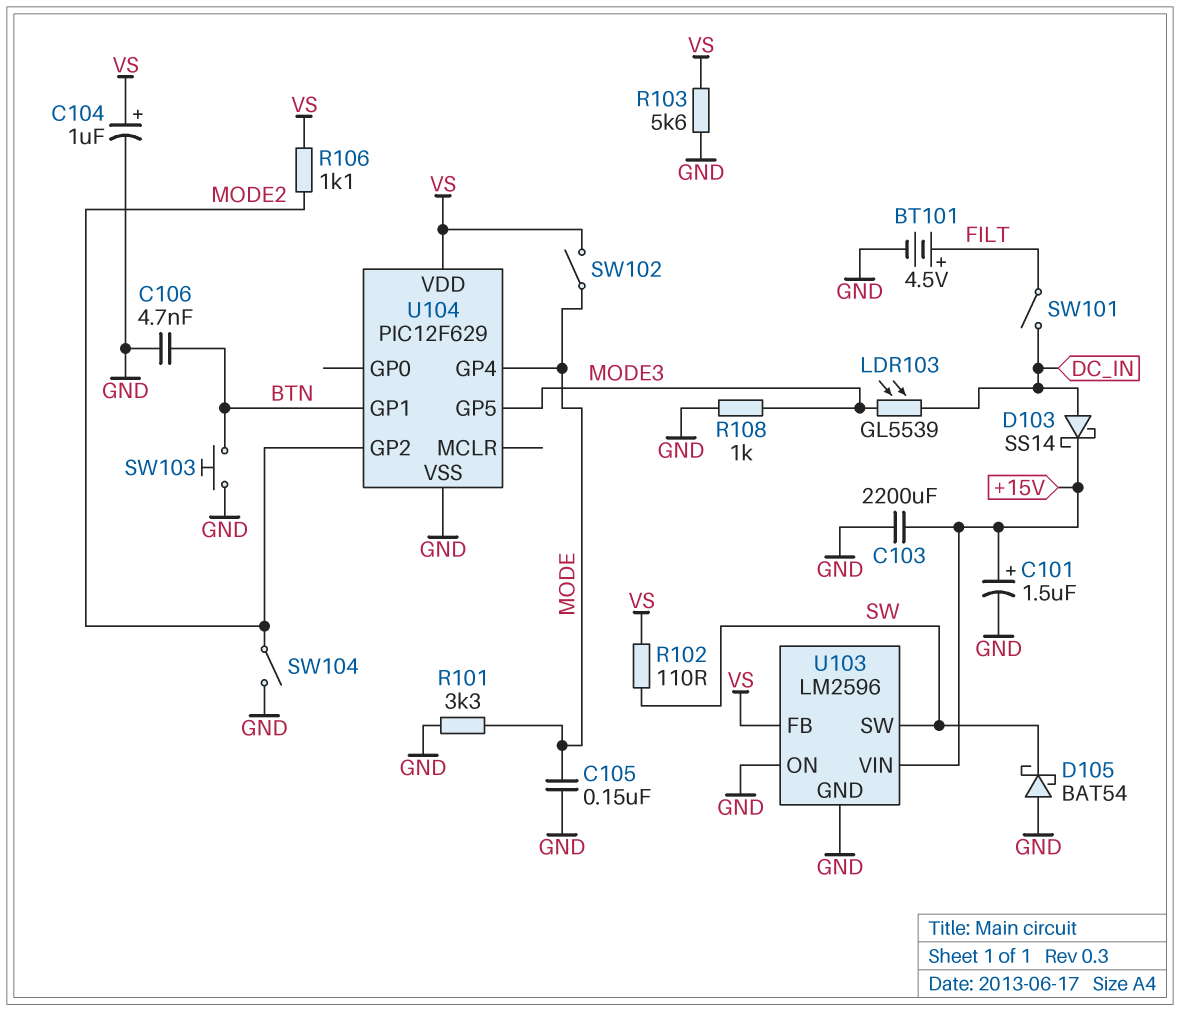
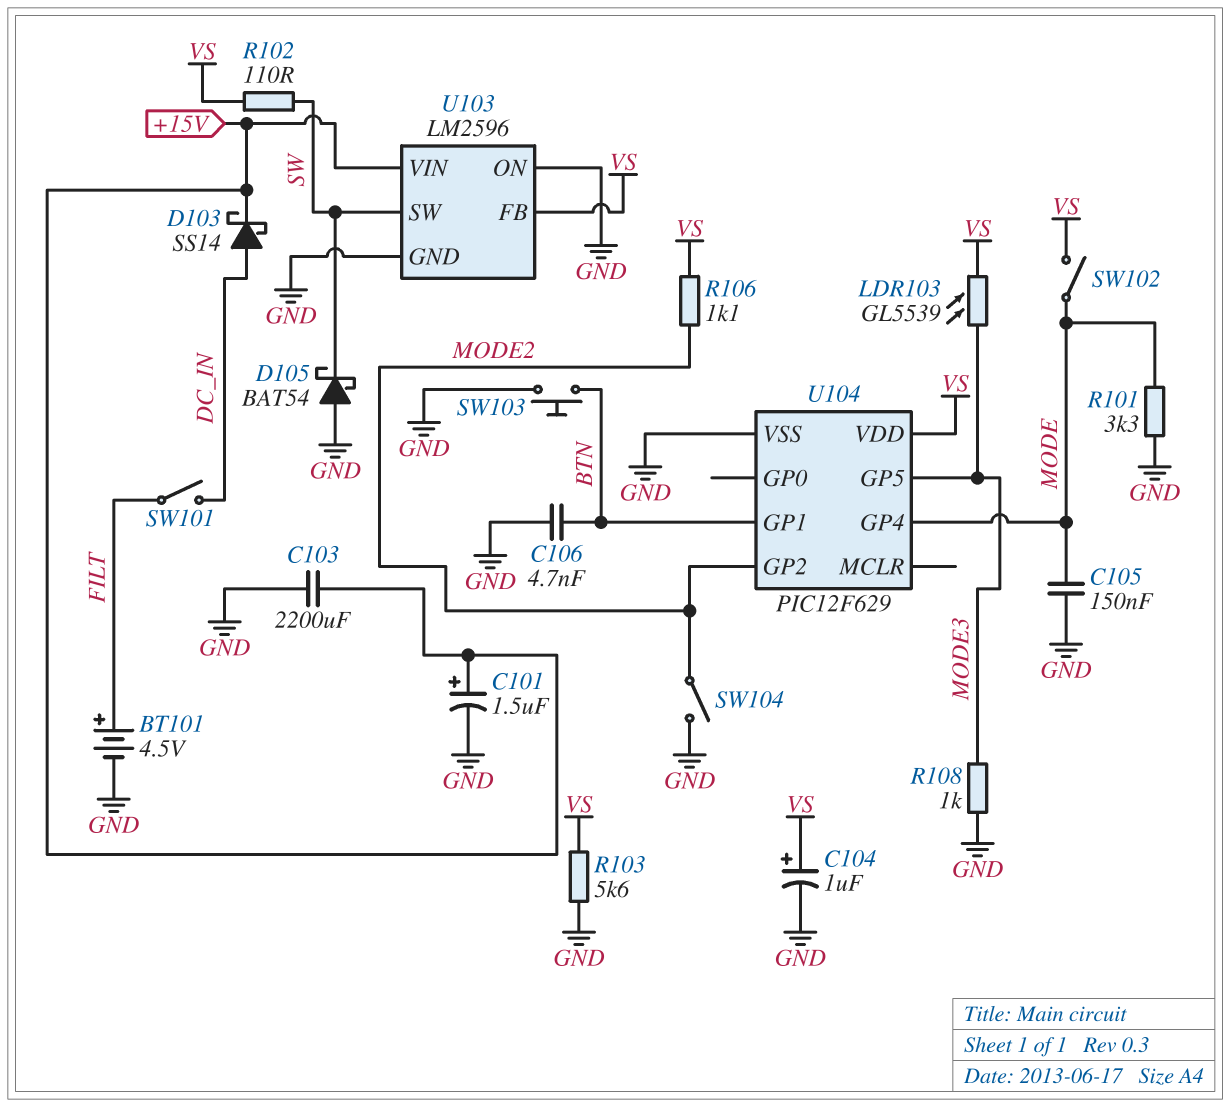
LDR103: GL5539 (DC_IN, MODE3) -> GL5539 (MODE3, VS)

